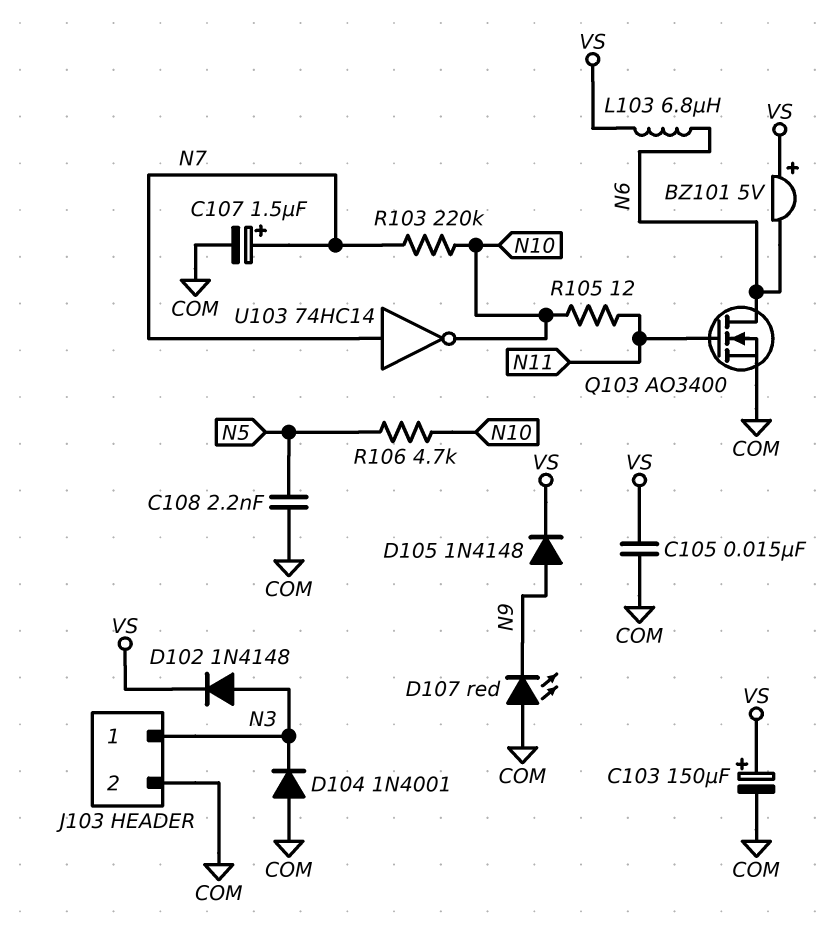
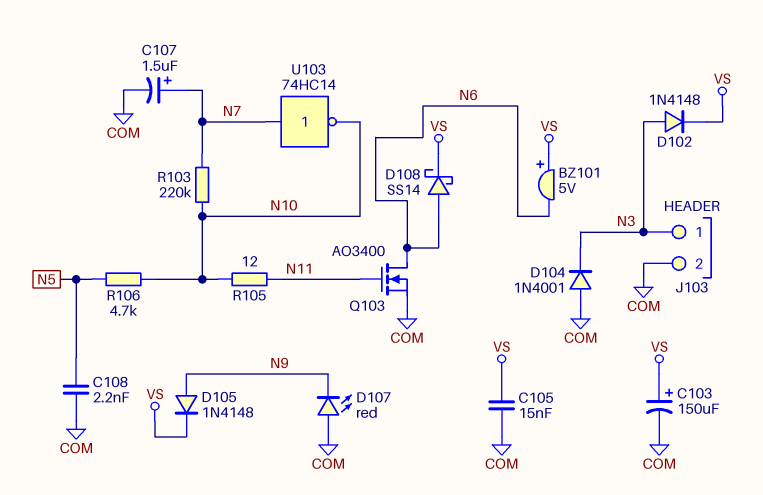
D108: none -> schottky SS14 (A N6, K VS)
L103: 6.8uH (N6, VS) -> none

